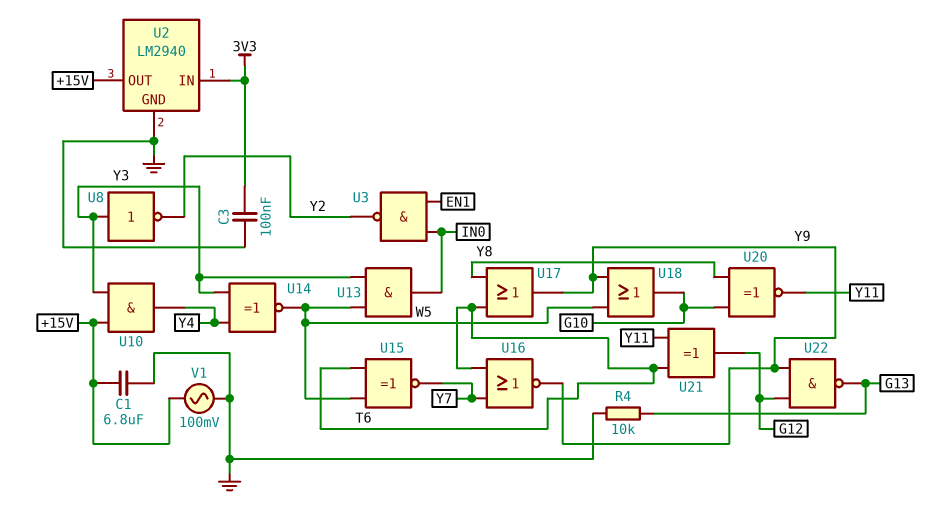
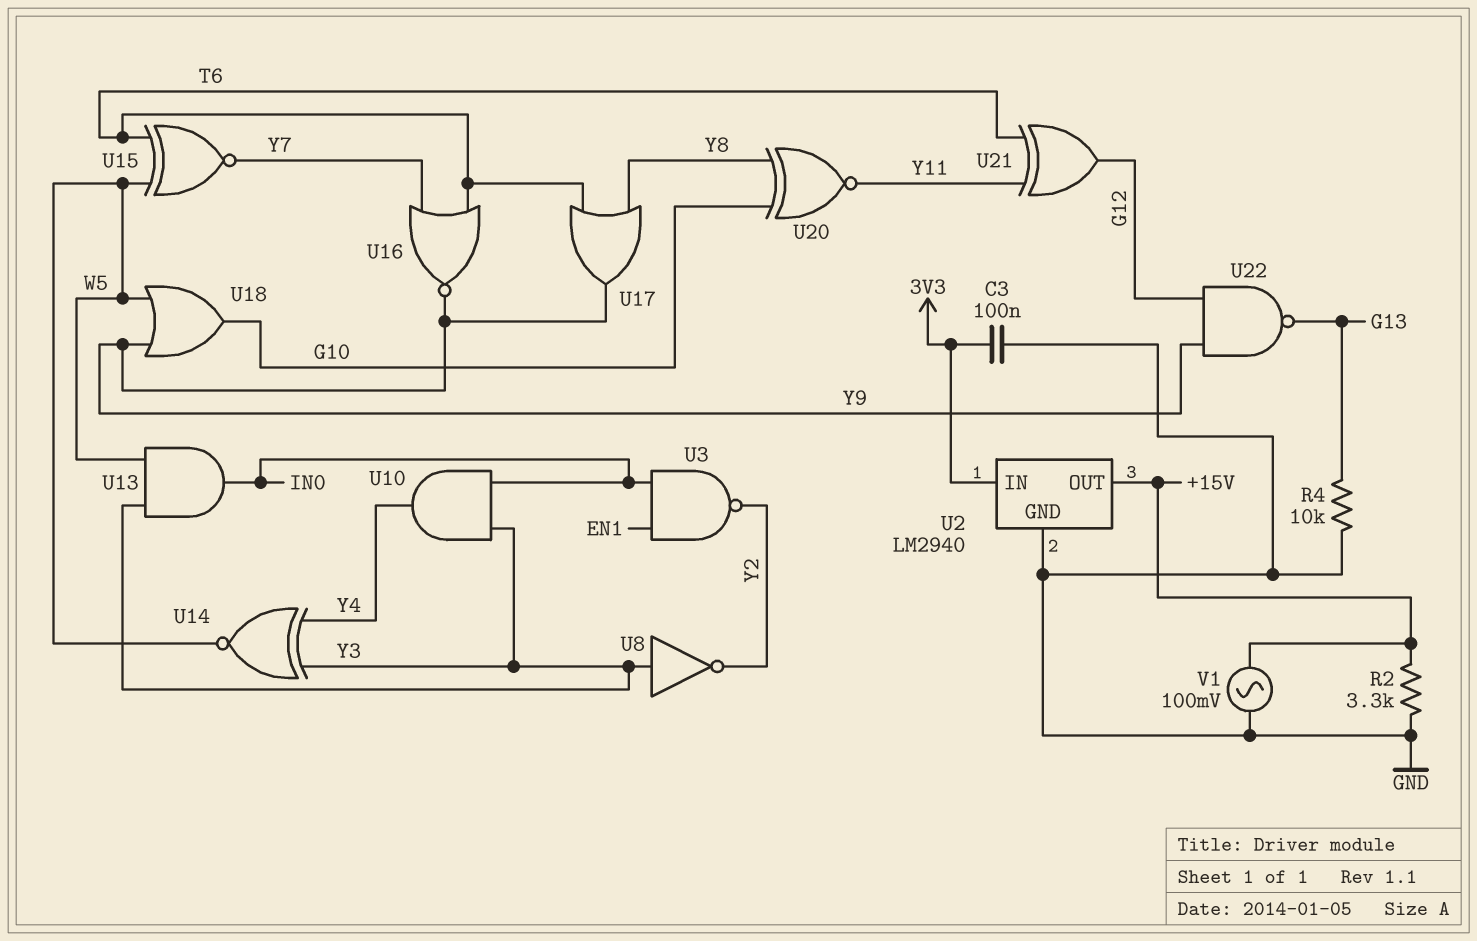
C1: 6.8uF (+15V, GND) -> none
R2: none -> 3.3k (+15V, GND)
U10: AND (in +15V, in Y3, out Y4) -> AND (in IN0, in Y3, out Y4)

